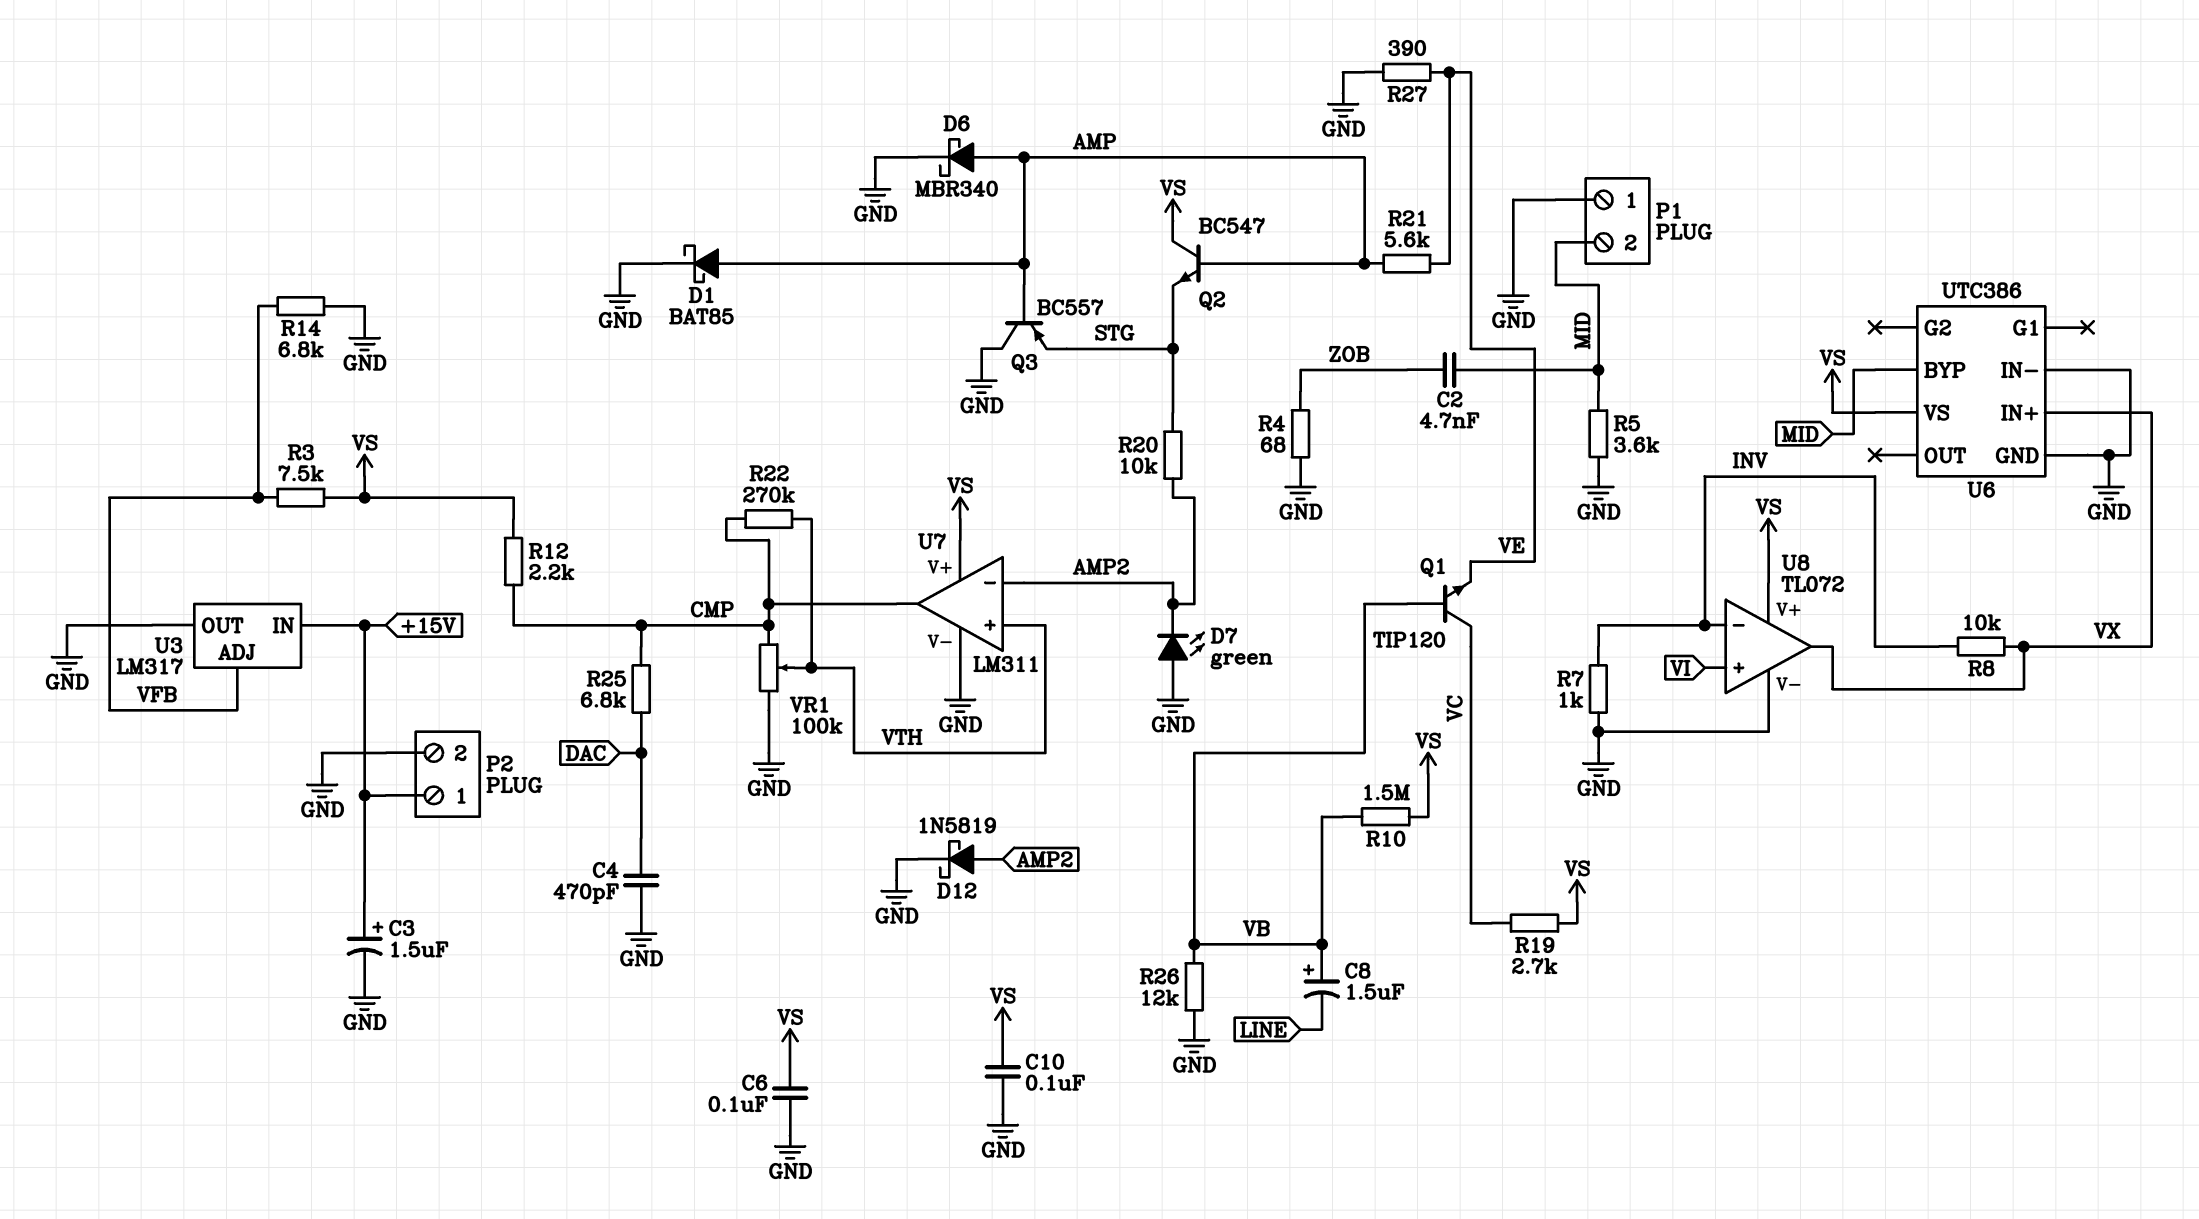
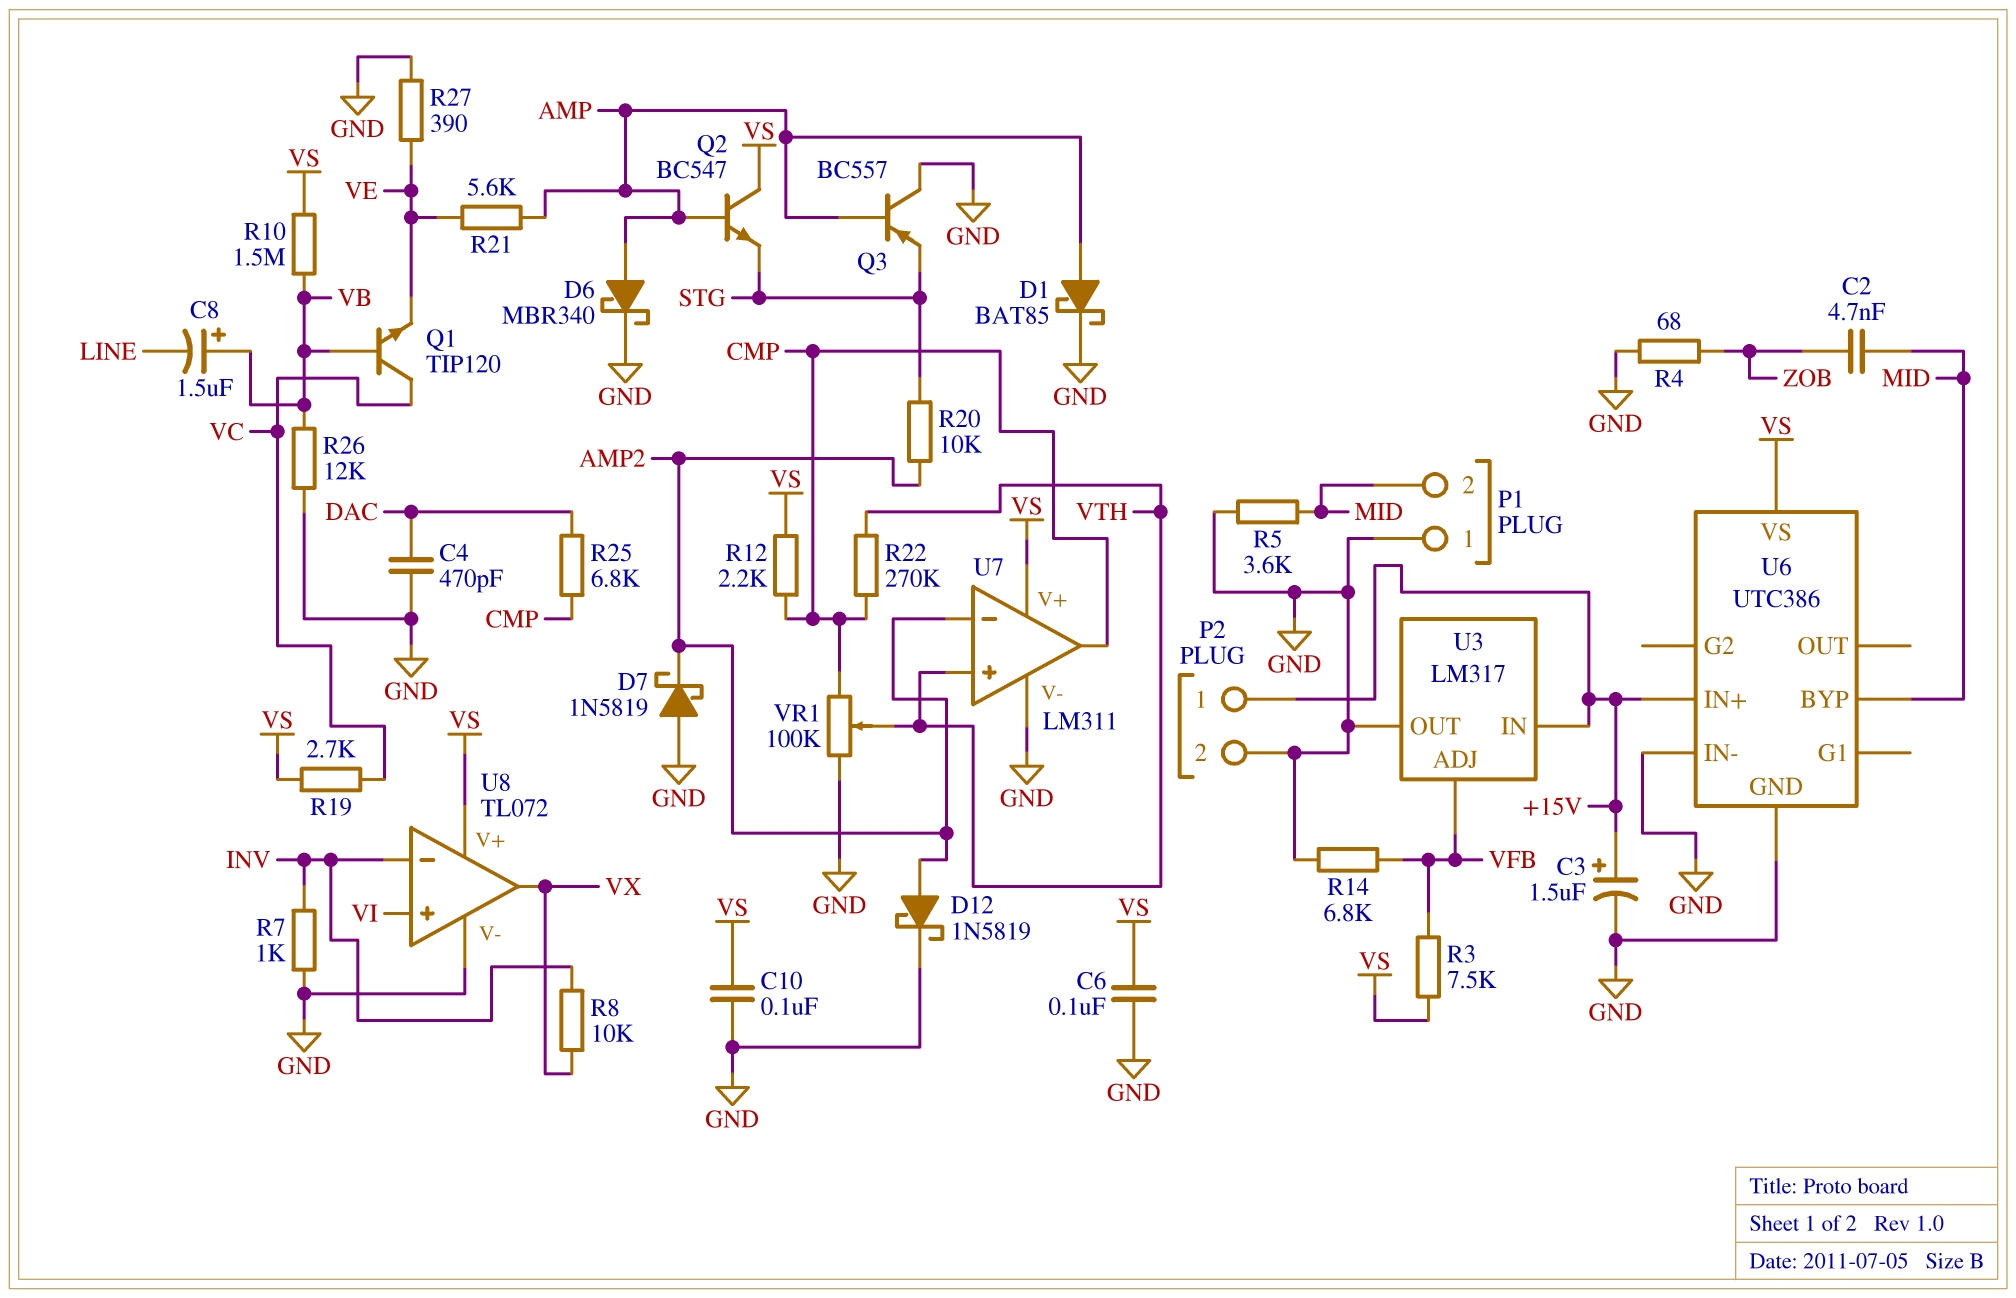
D7: LED green (A GND, K AMP2) -> schottky 1N5819 (A GND, K AMP2)
U6 pin IN+: VX -> +15V

